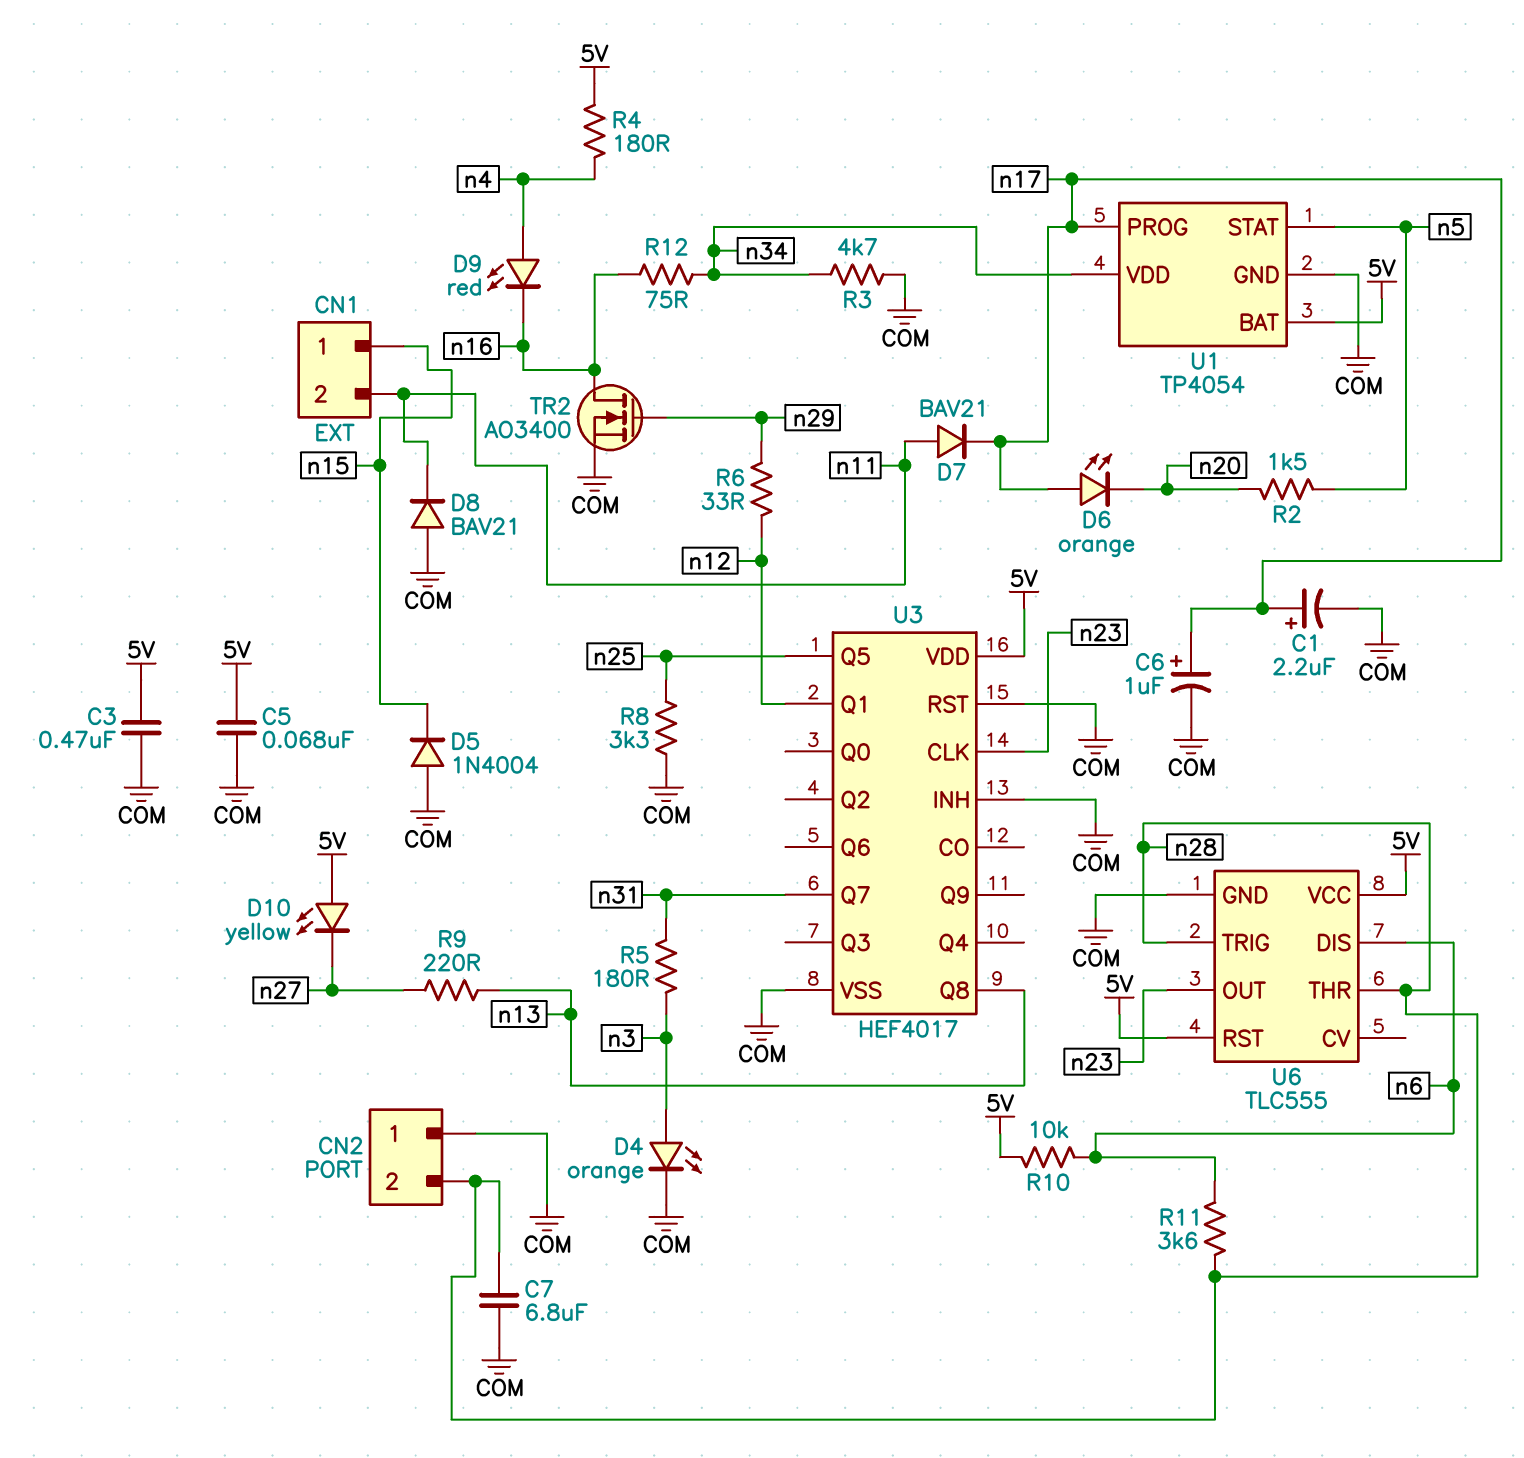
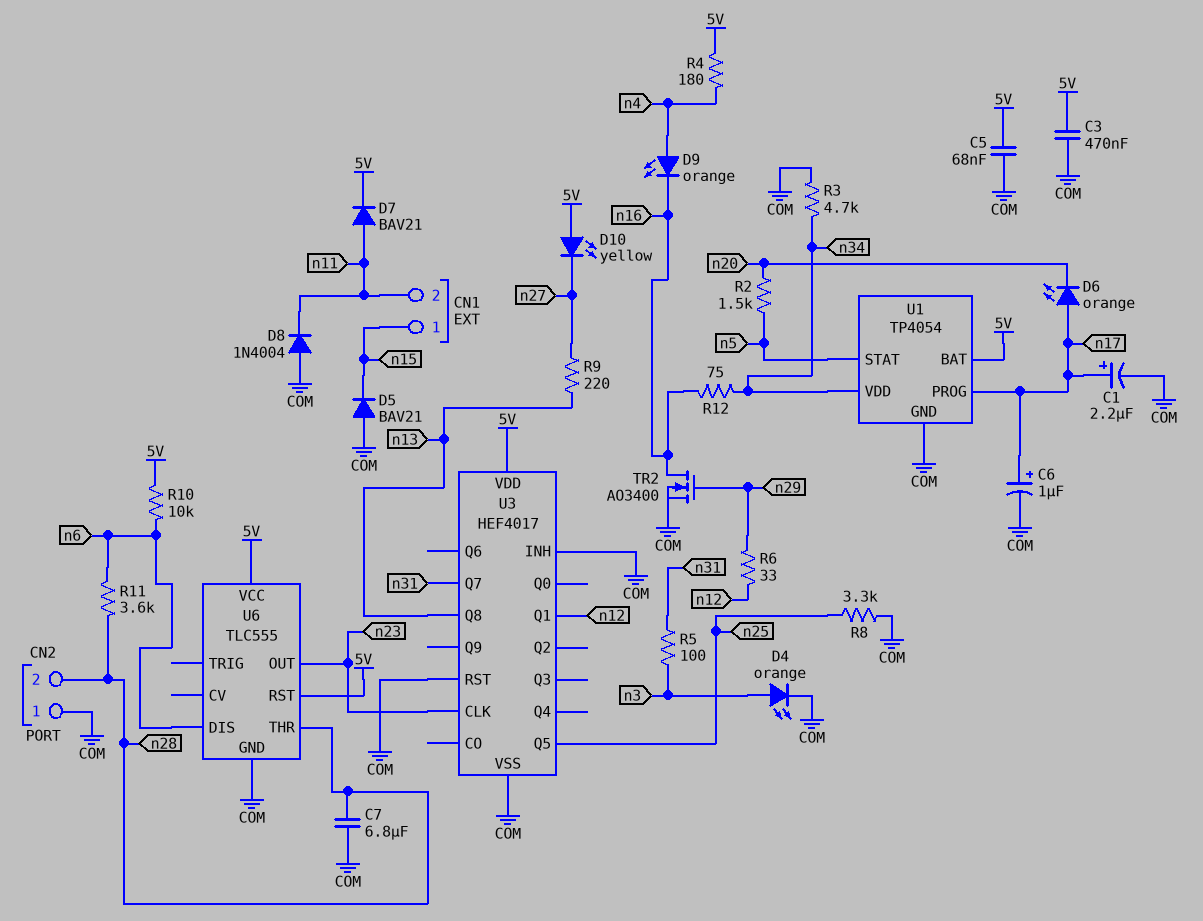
D5: diode 1N4004 (A COM, K n15) -> diode BAV21 (A COM, K n15)
D7: diode BAV21 (A n11, K n17) -> diode BAV21 (A n11, K 5V)
D8: diode BAV21 (A COM, K n11) -> diode 1N4004 (A COM, K n11)
D9: LED red (A n4, K n16) -> LED orange (A n4, K n16)
R5: 180 (n3, n31) -> 100 (n3, n31)
U6 pin TRIG: n28 -> none

